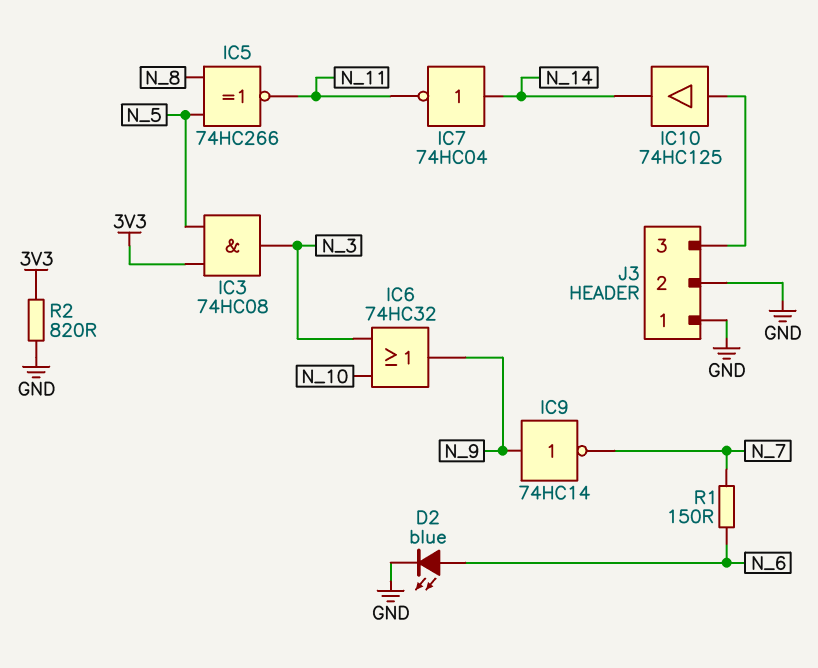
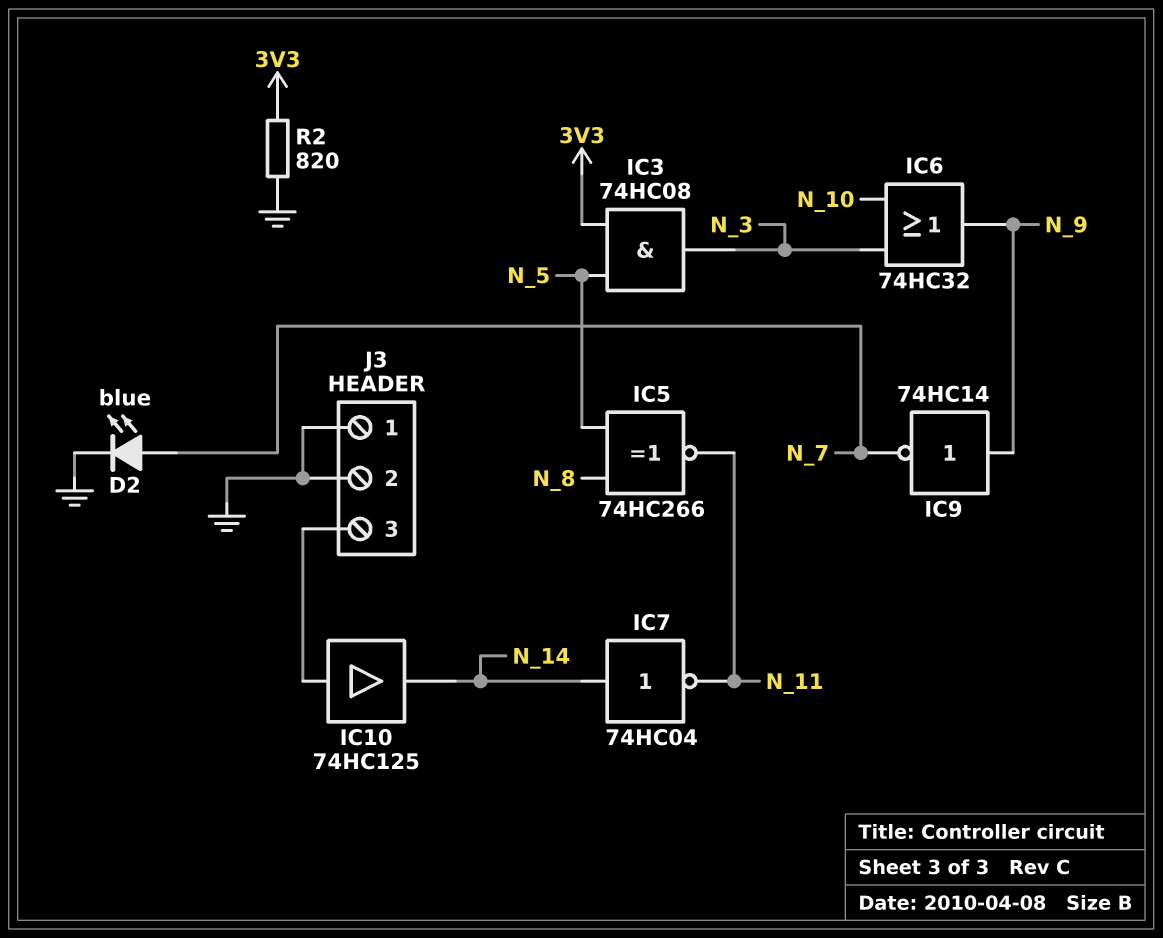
D2: LED blue (A N_6, K GND) -> LED blue (A N_7, K GND)
R1: 150 (N_6, N_7) -> none

